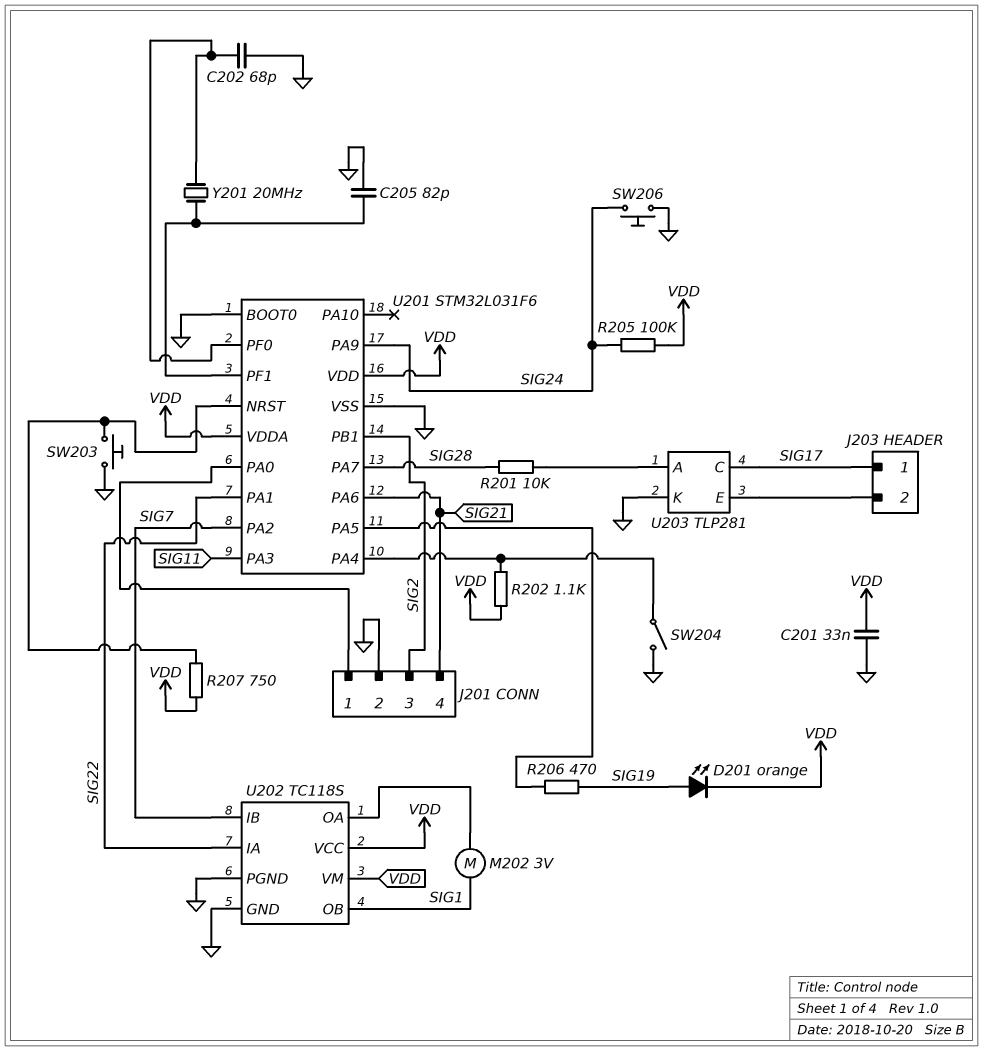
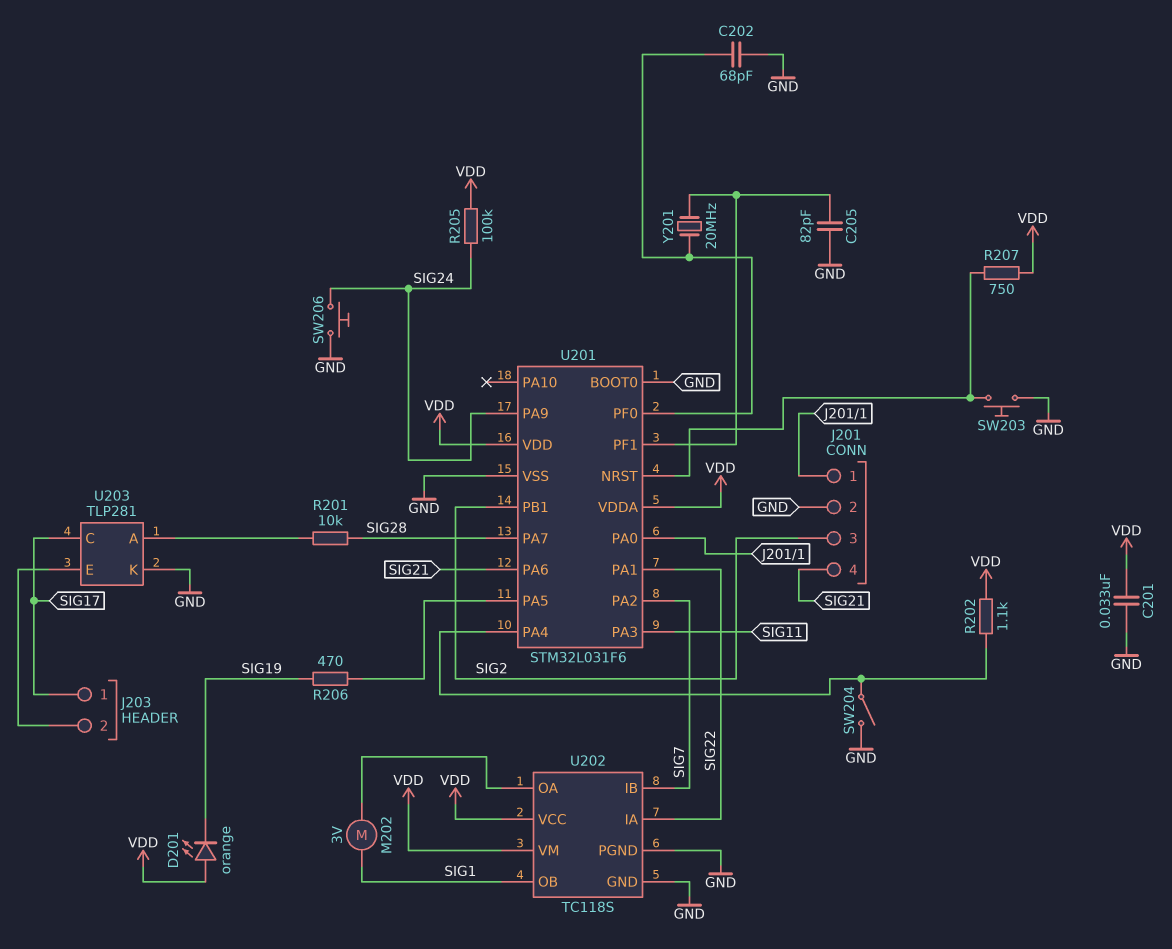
D201: LED orange (A SIG19, K VDD) -> LED orange (A VDD, K SIG19)

